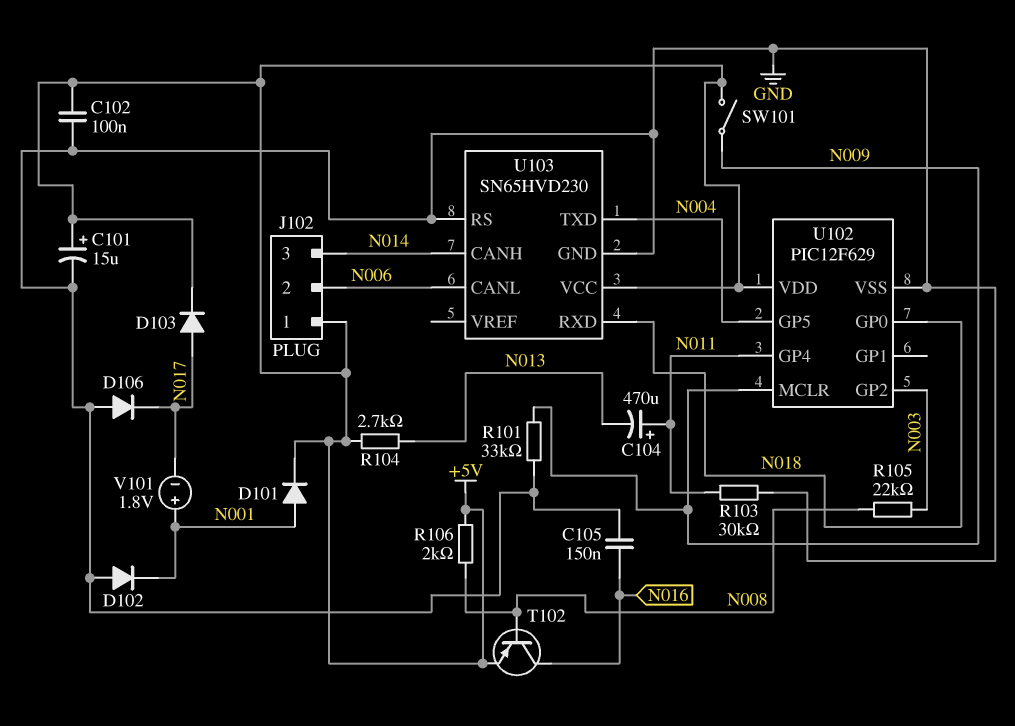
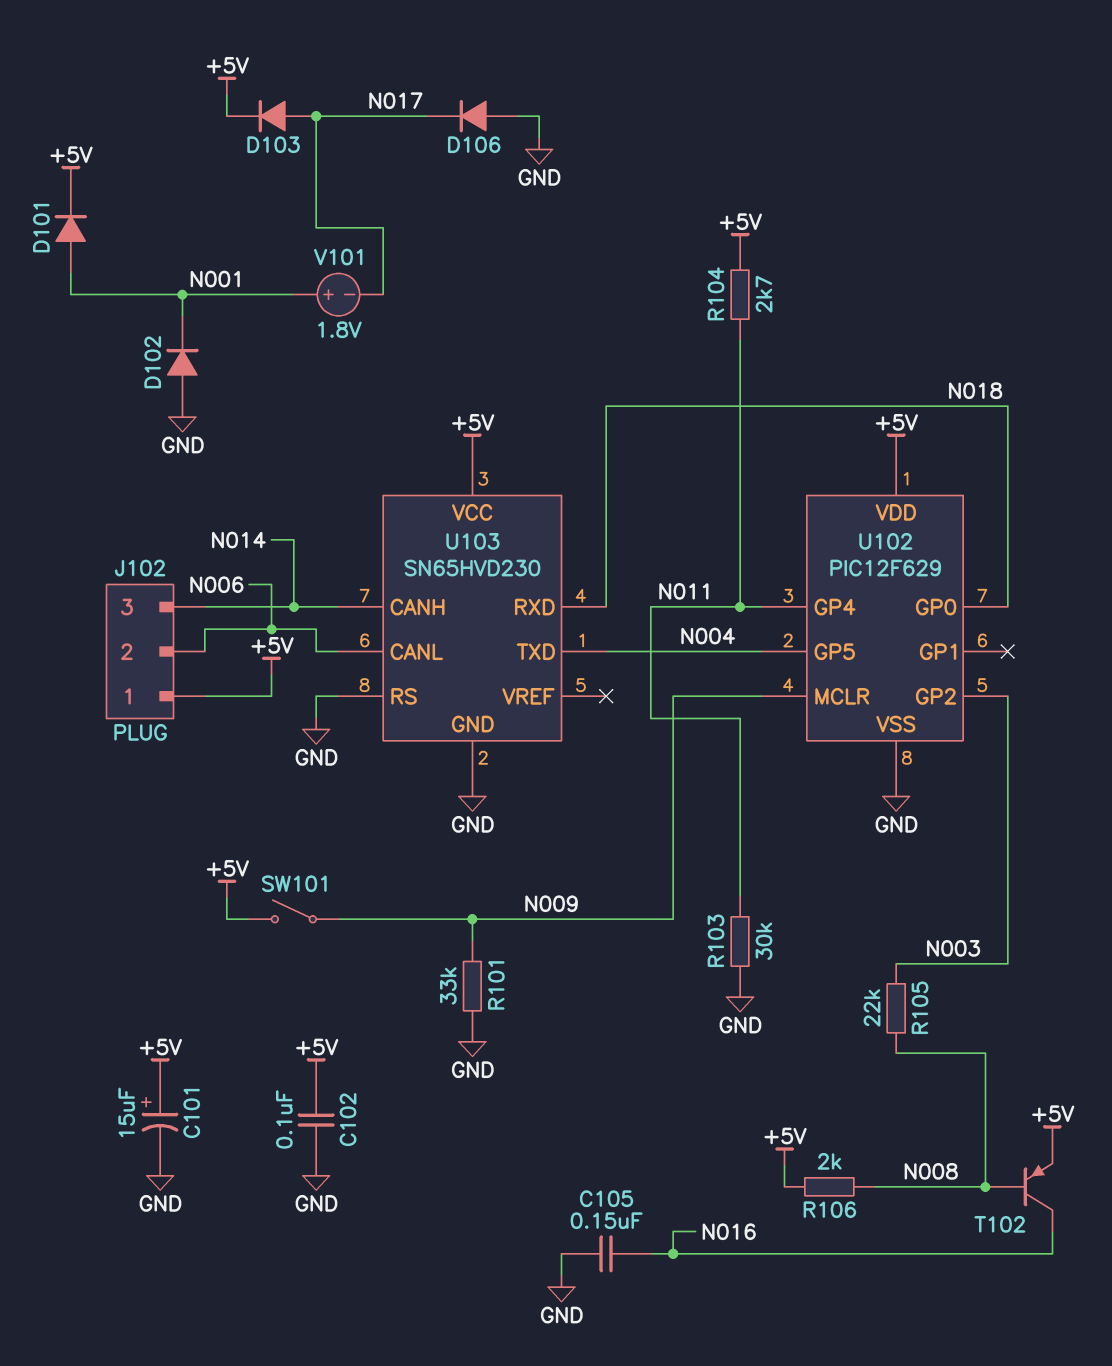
C104: 470uF (plus N011, minus N013) -> none
R104: 2.7k (+5V, N013) -> 2.7k (+5V, N011)

